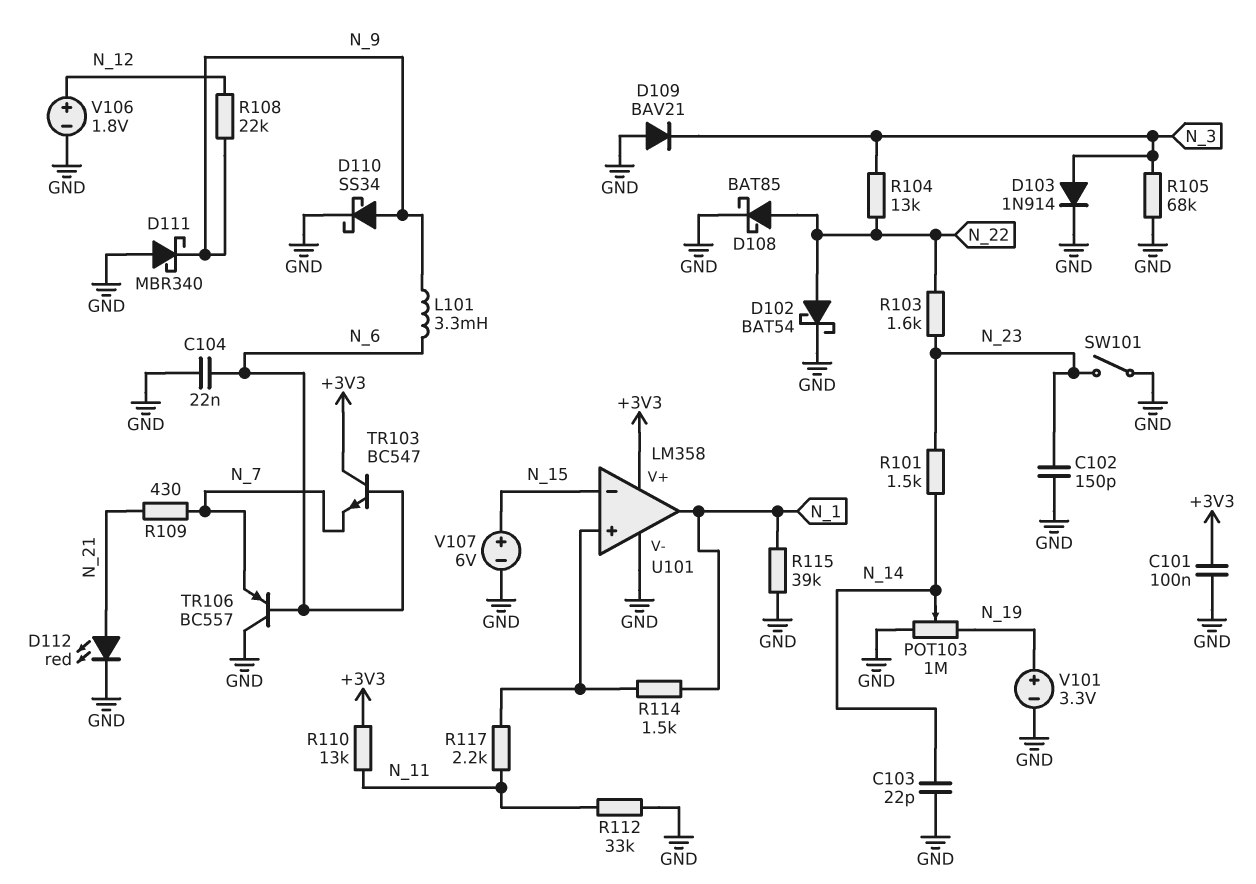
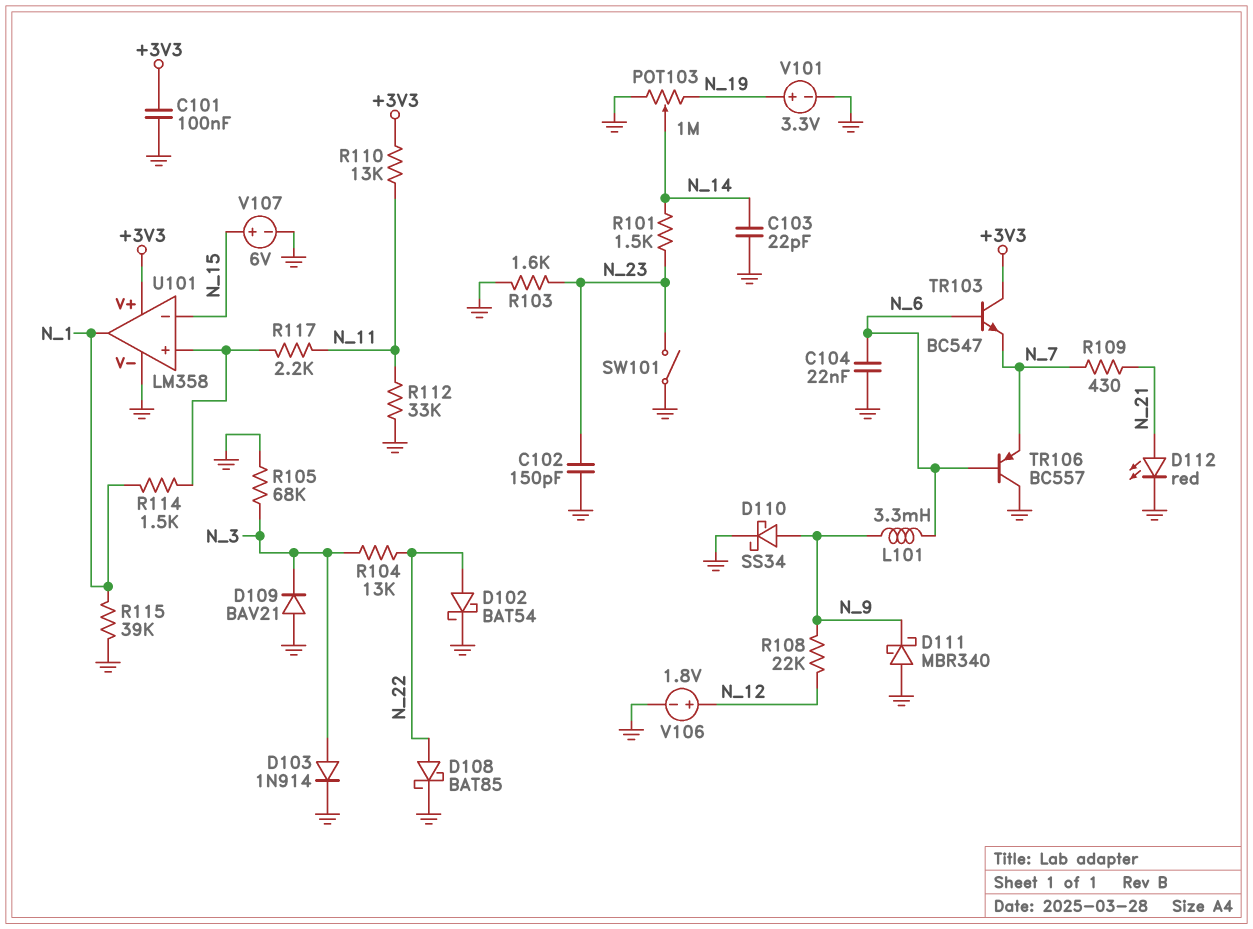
R103: 1.6k (N_22, N_23) -> 1.6k (GND, N_23)

